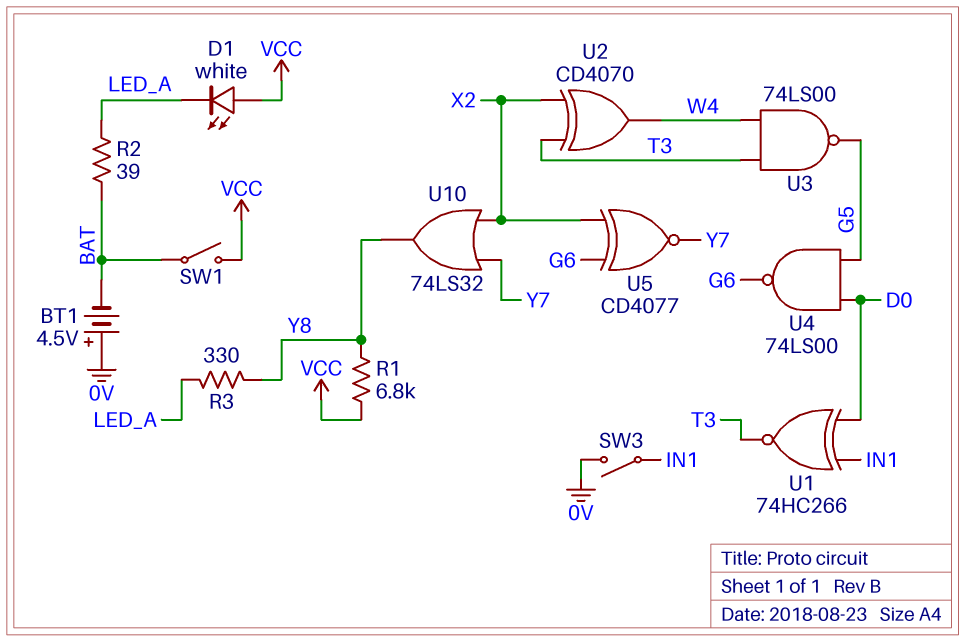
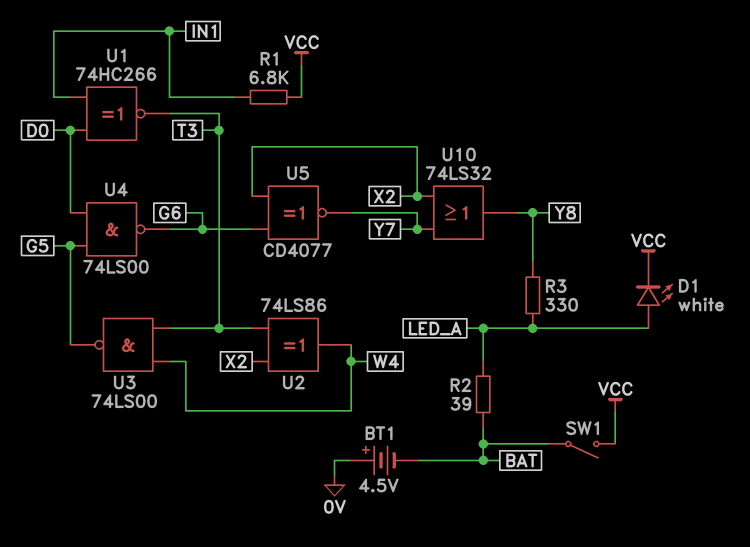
D1: LED white (A VCC, K LED_A) -> LED white (A LED_A, K VCC)
R1: 6.8k (VCC, Y8) -> 6.8k (IN1, VCC)
SW3: switch (0V, IN1) -> none
U2: XOR CD4070 (in T3, in X2, out W4) -> XOR 74LS86 (in T3, in X2, out W4)

